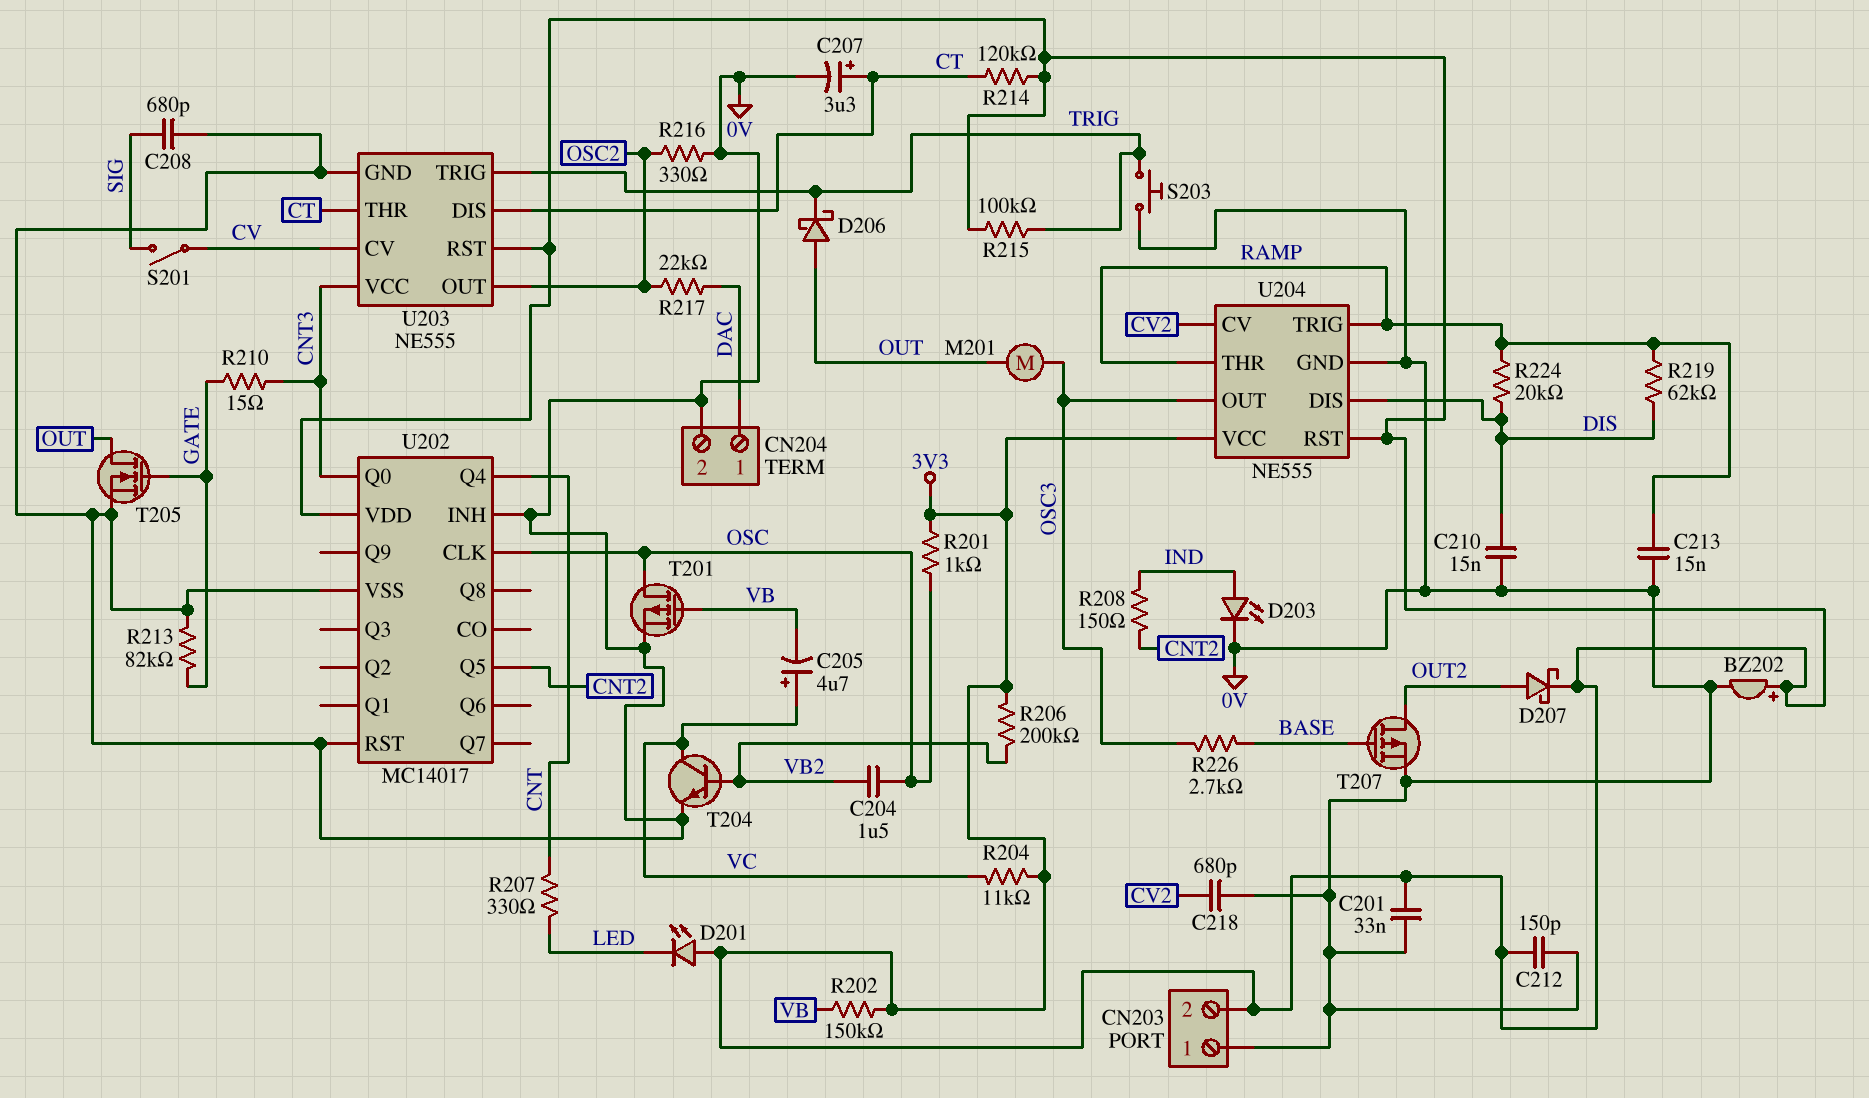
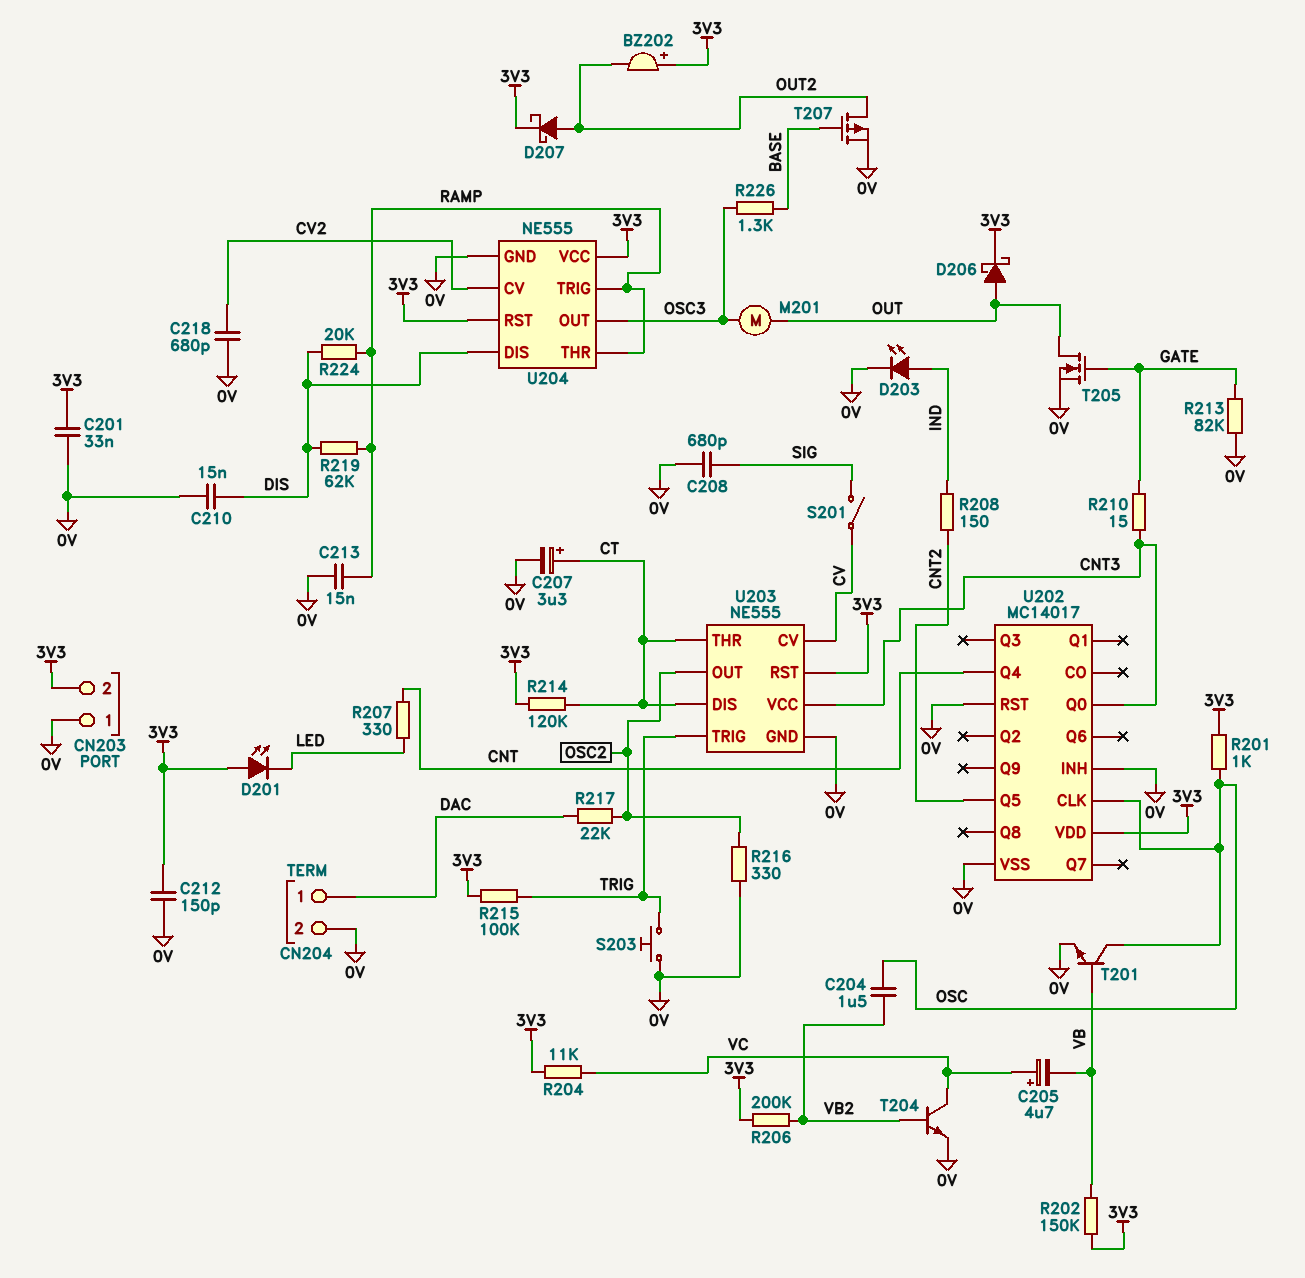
BZ202: buzzer (plus 3V3, minus 0V) -> buzzer (plus 3V3, minus OUT2)
D206: schottky (A OUT, K TRIG) -> schottky (A OUT, K 3V3)
R226: 2.7k (BASE, OSC3) -> 1.3k (BASE, OSC3)
T201: PMOS (G VB, D OSC, S 0V) -> NPN (B VB, C OSC, E 0V)

